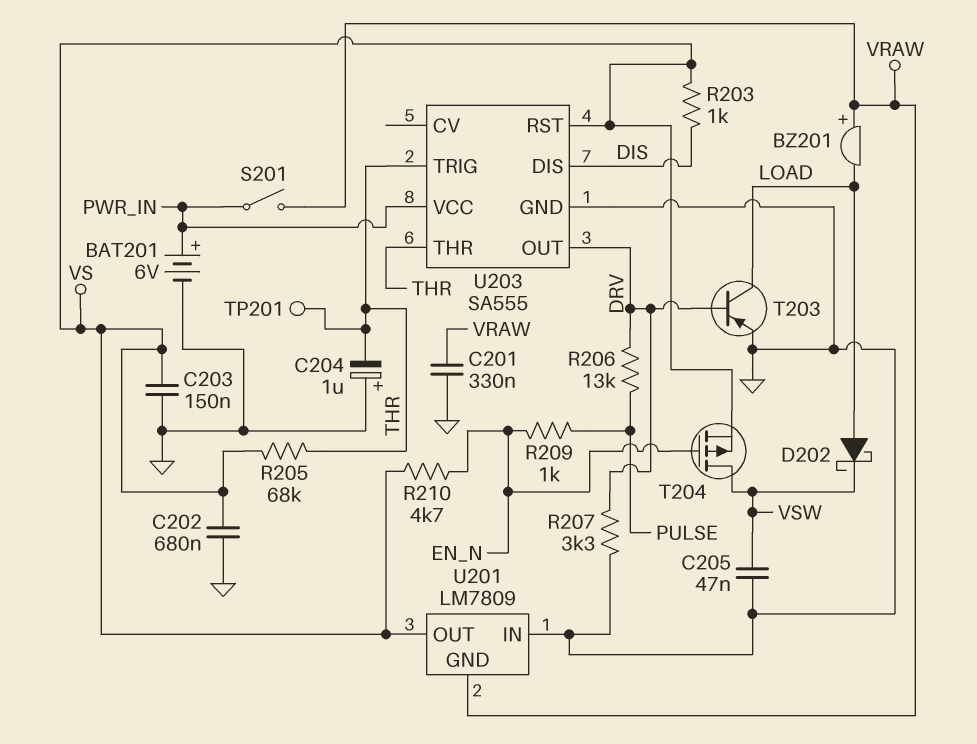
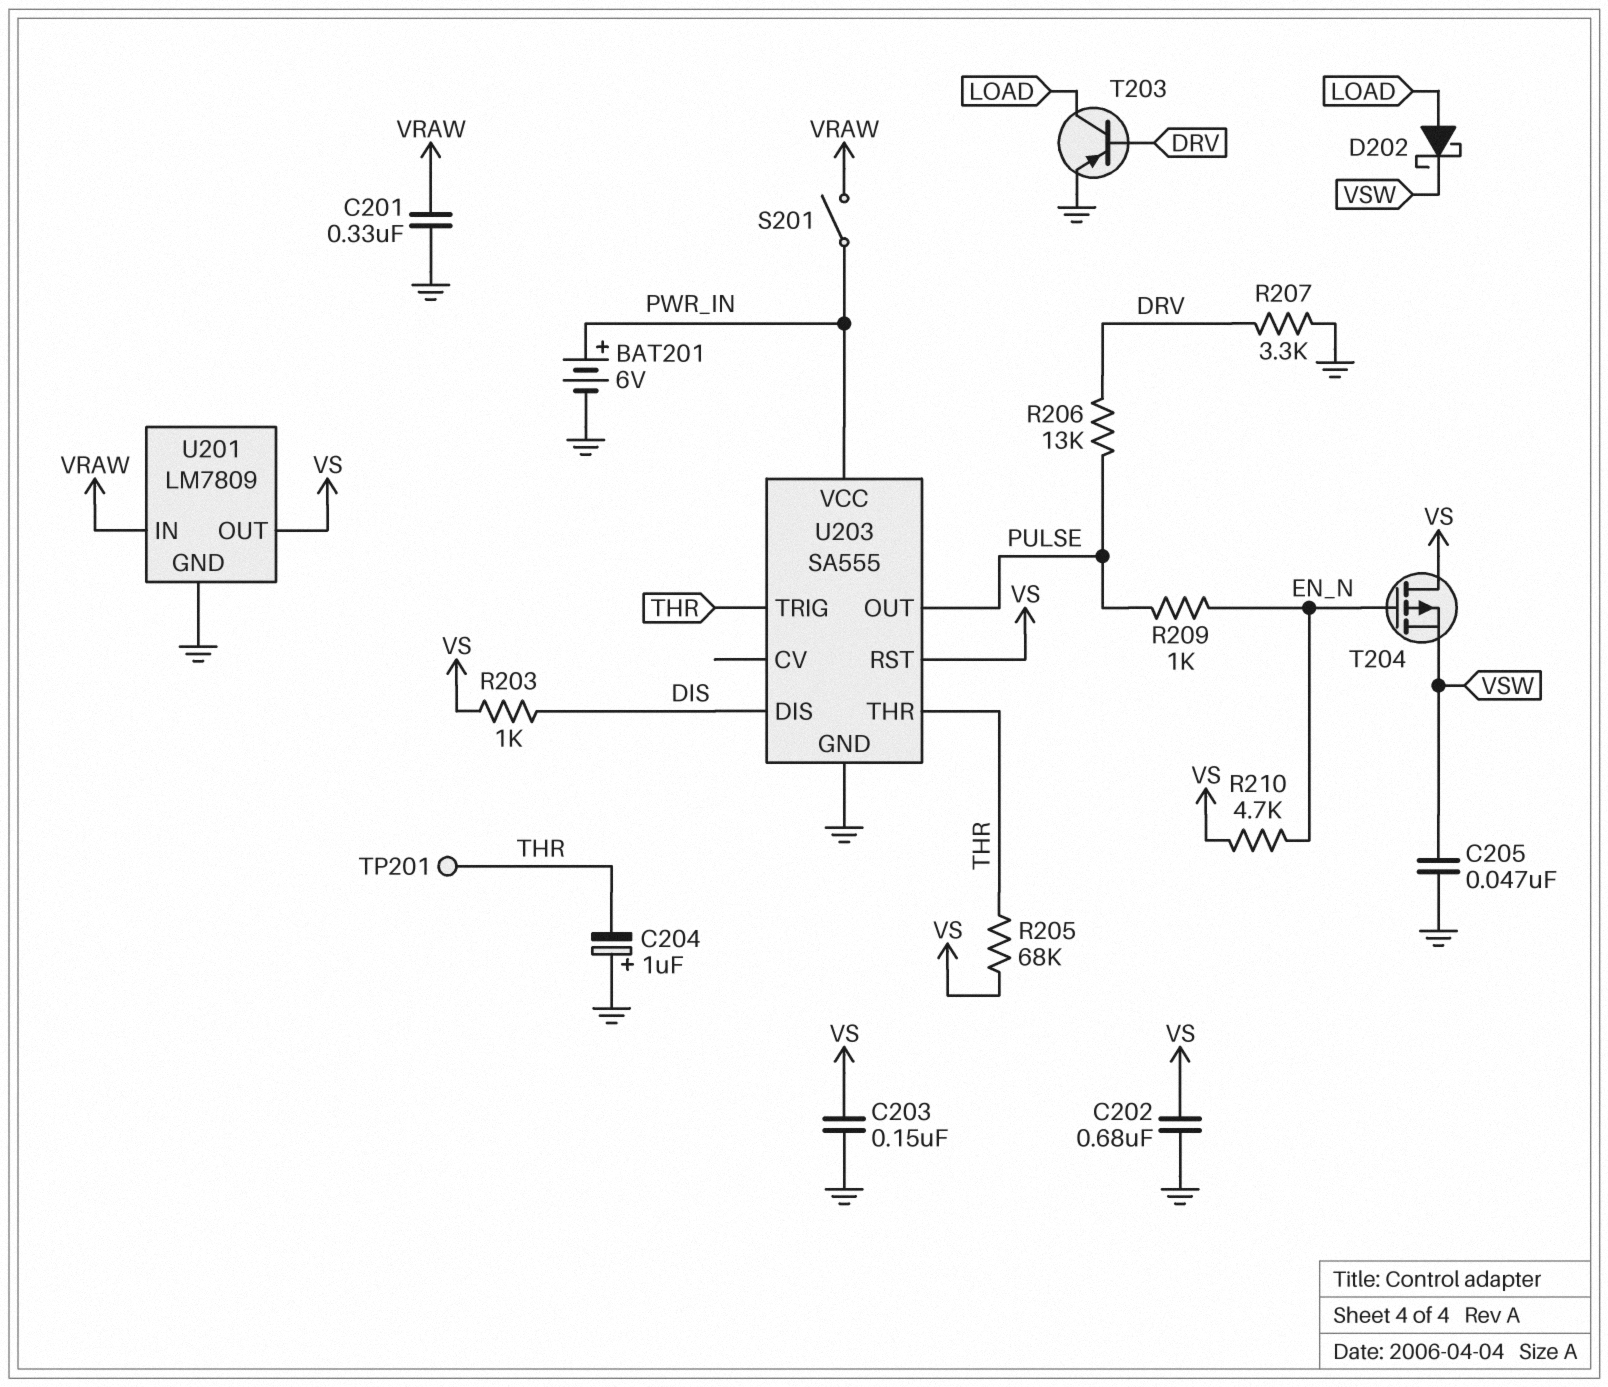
BZ201: buzzer (plus VRAW, minus LOAD) -> none
T204: PMOS (G EN_N, D VSW, S VS) -> PMOS (G EN_N, D VS, S VSW)
U201 pin GND: VRAW -> GND
U201 pin IN: GND -> VRAW
U203 pin OUT: DRV -> PULSE

